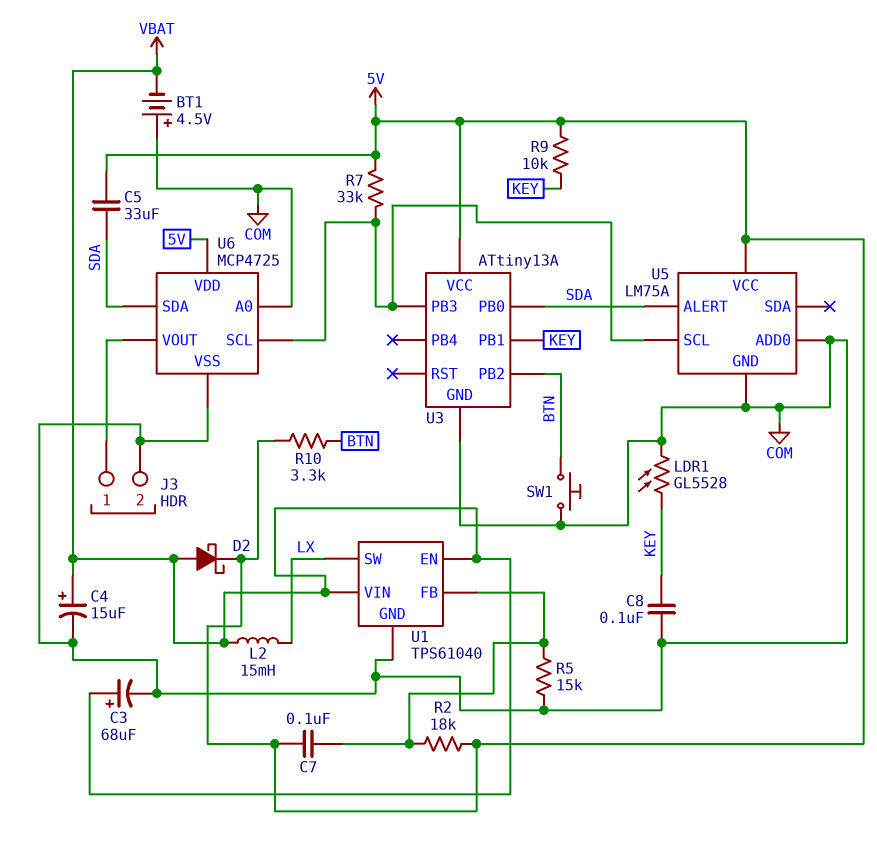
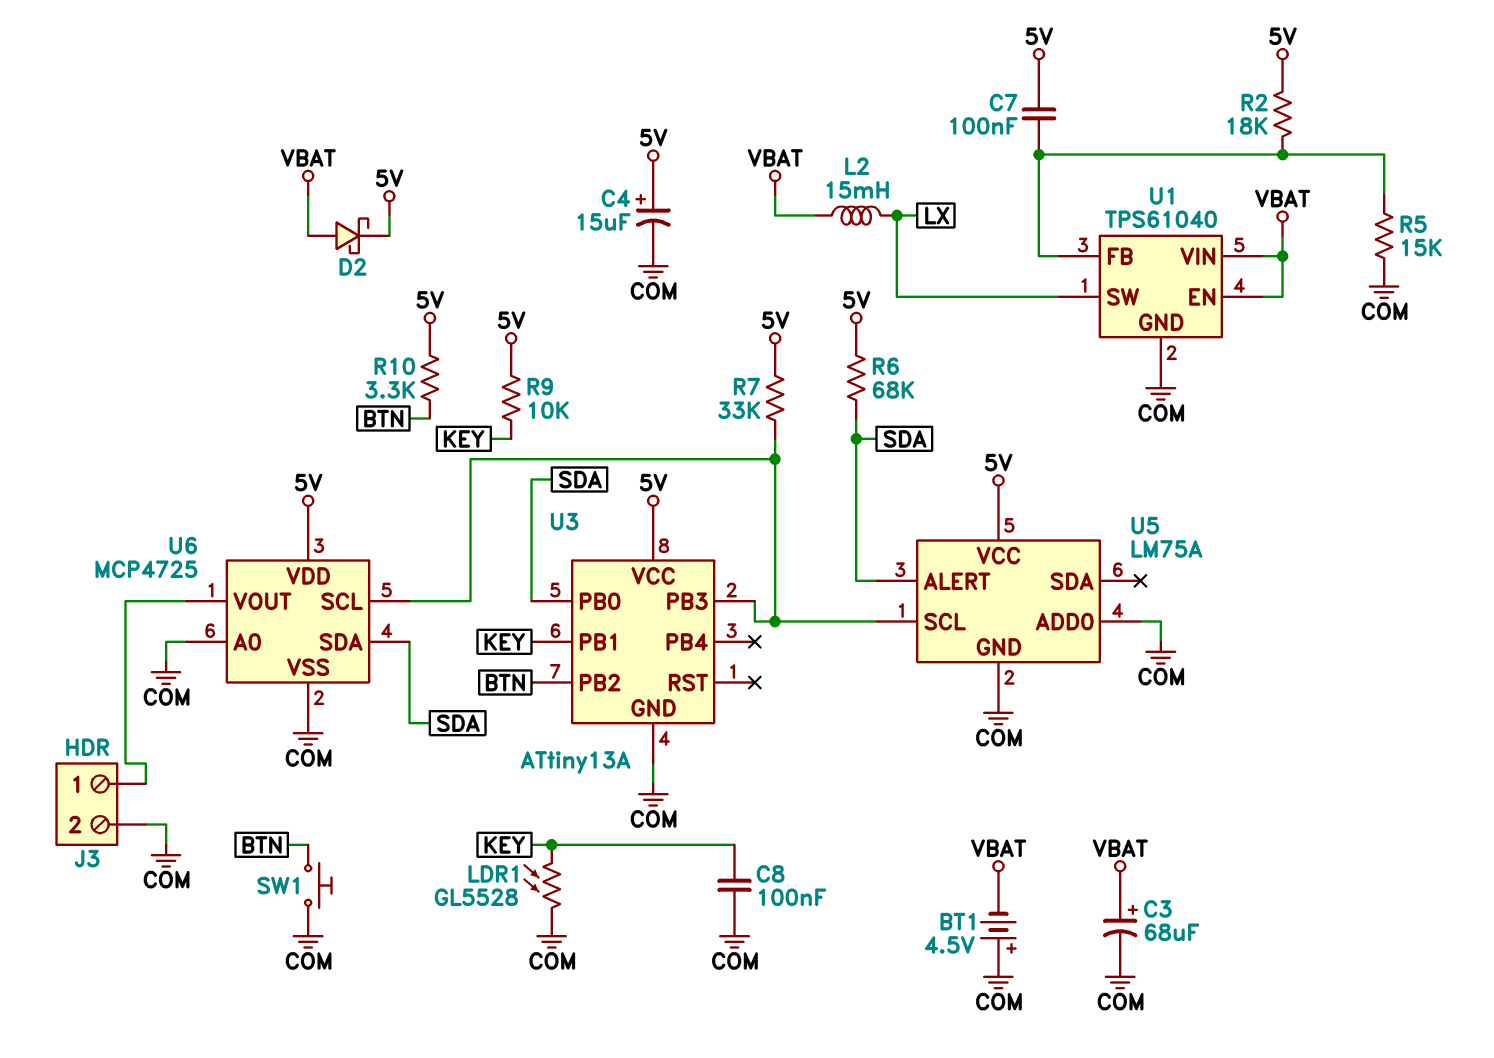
C4: 15uF (plus VBAT, minus COM) -> 15uF (plus 5V, minus COM)
C5: 33uF (5V, SDA) -> none
R6: none -> 68k (5V, SDA)

